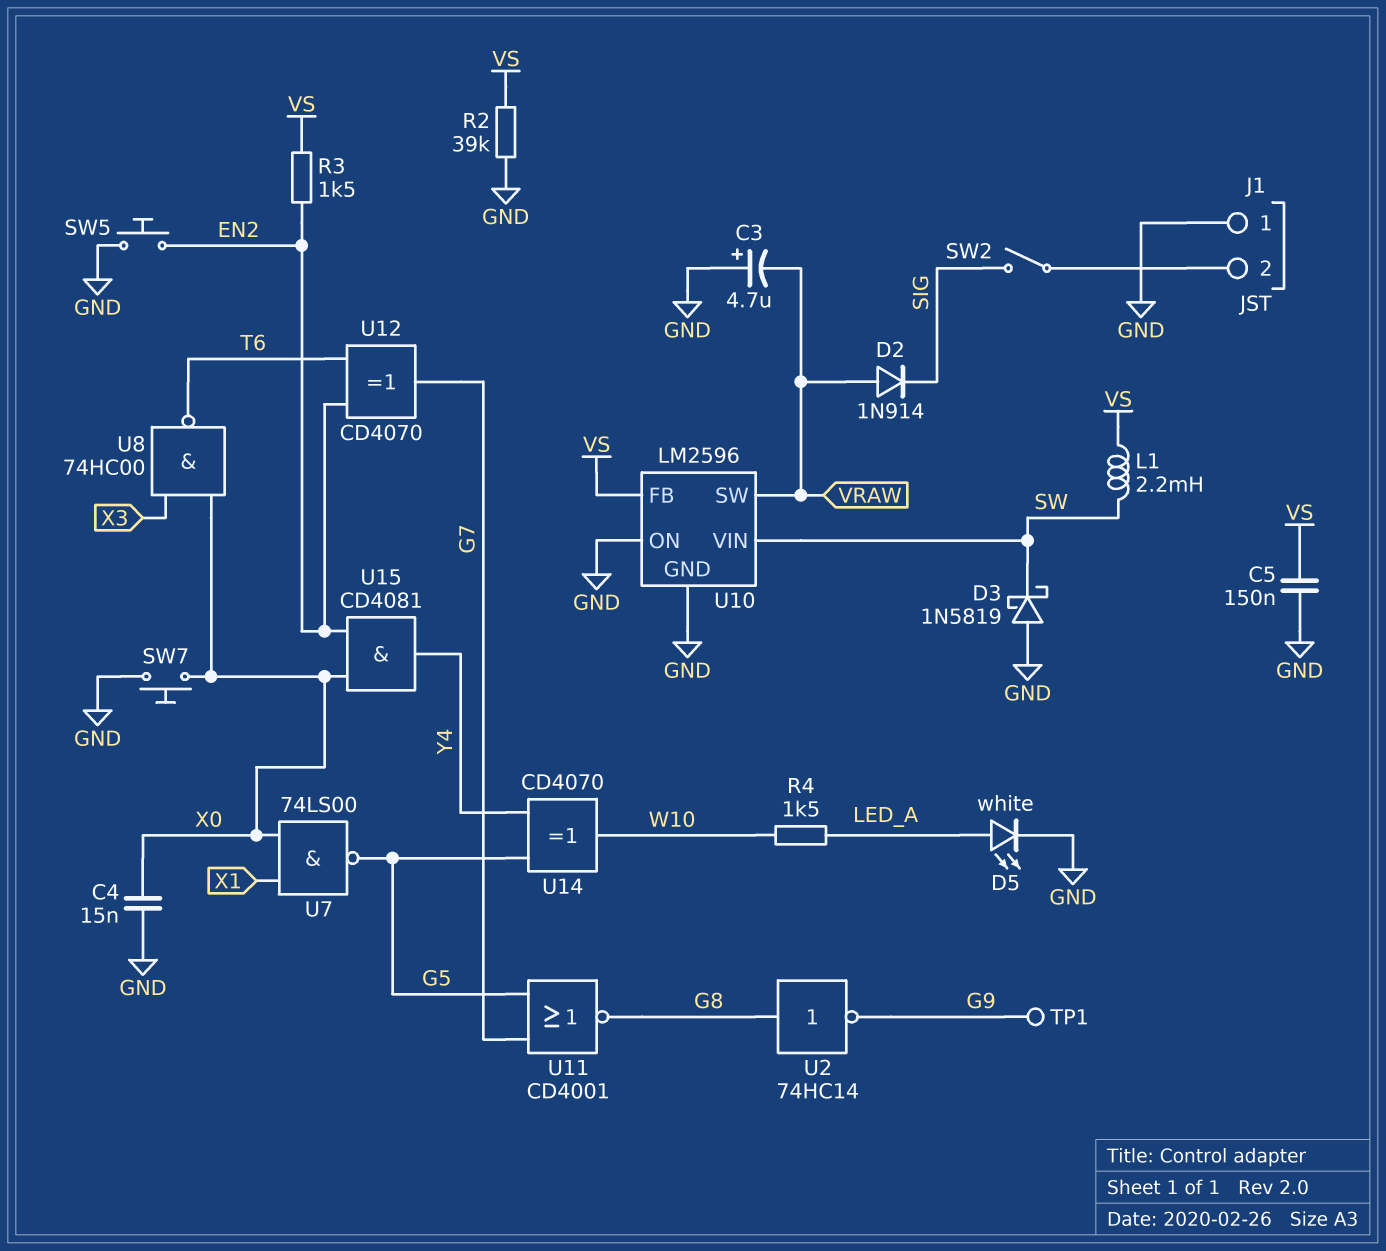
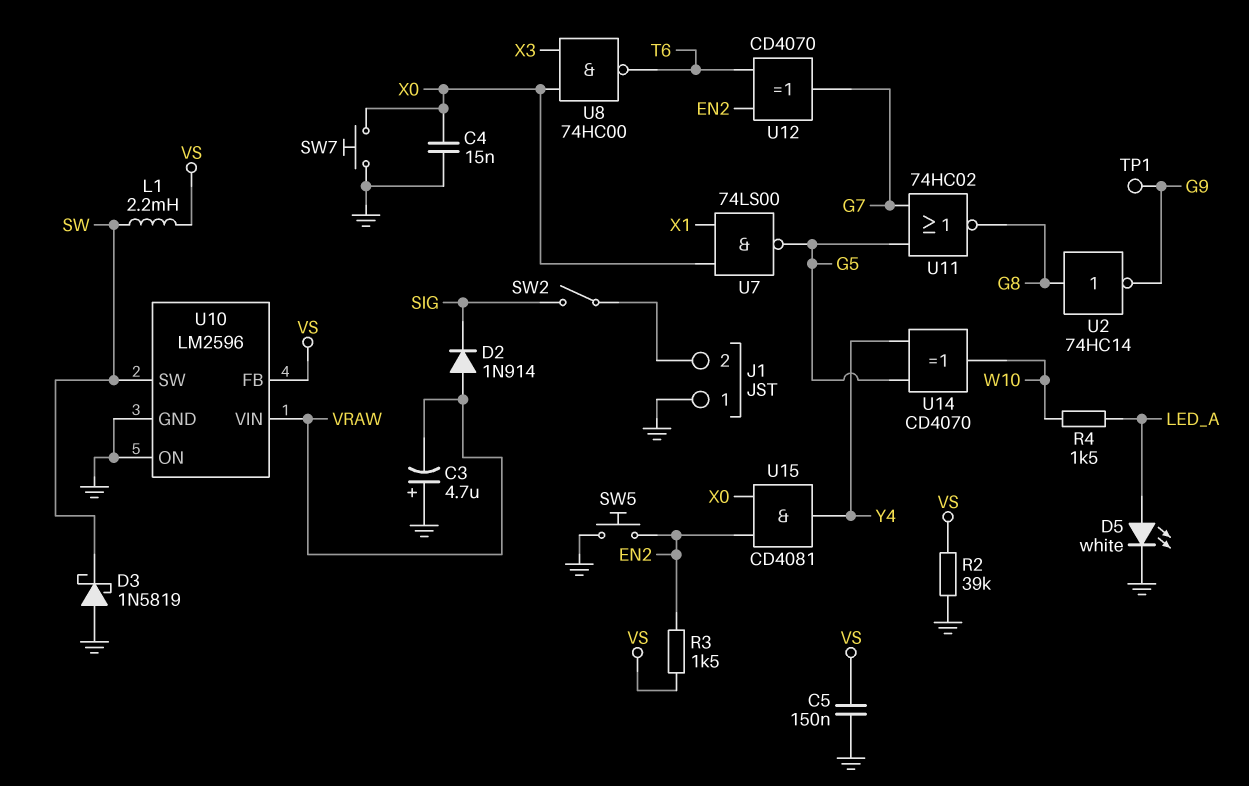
U10 pin SW: VRAW -> SW
U10 pin VIN: SW -> VRAW
U11: NOR CD4001 (in G5, in G7, out G8) -> NOR 74HC02 (in G5, in G7, out G8)

